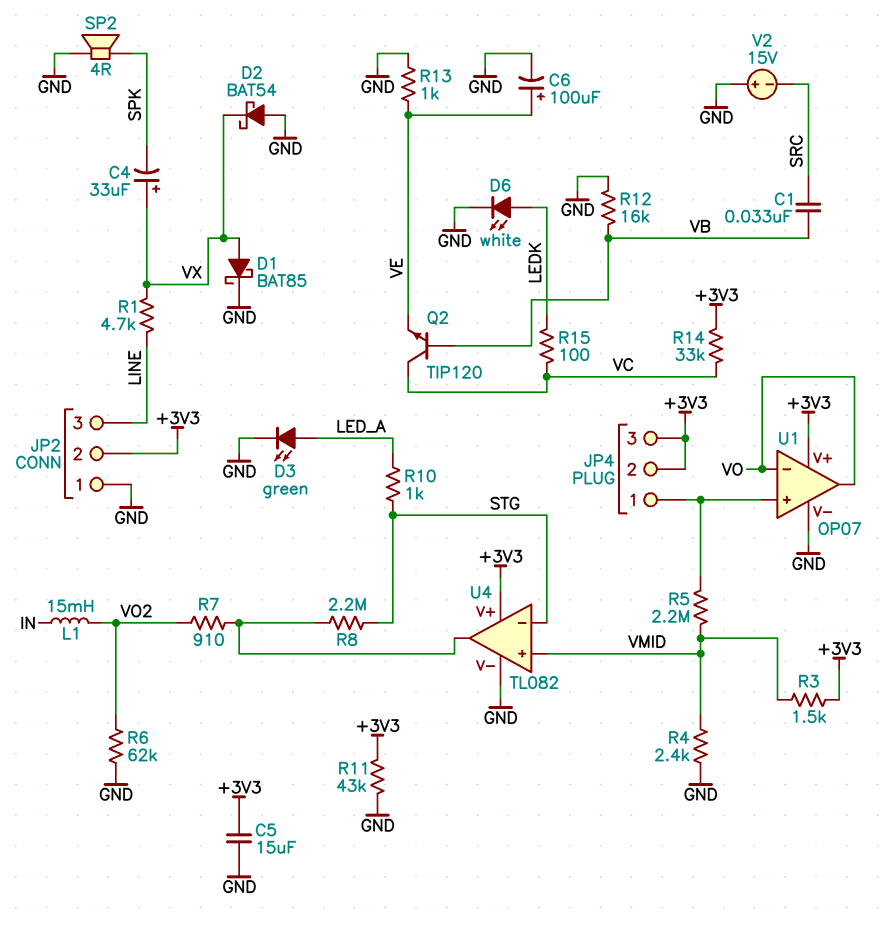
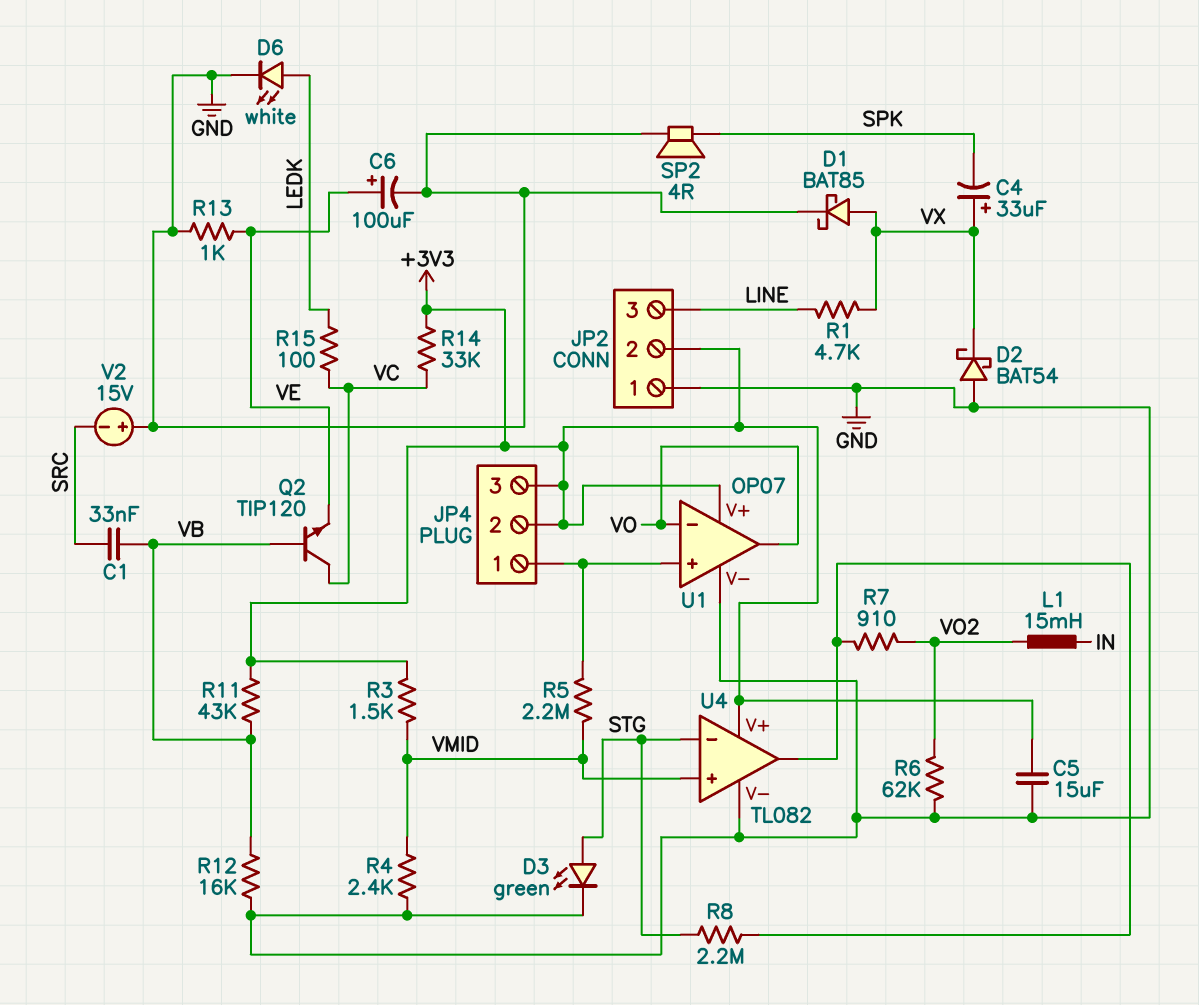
D3: LED green (A LED_A, K GND) -> LED green (A STG, K GND)
R10: 1k (LED_A, STG) -> none
R11: 43k (+3V3, GND) -> 43k (+3V3, VB)

